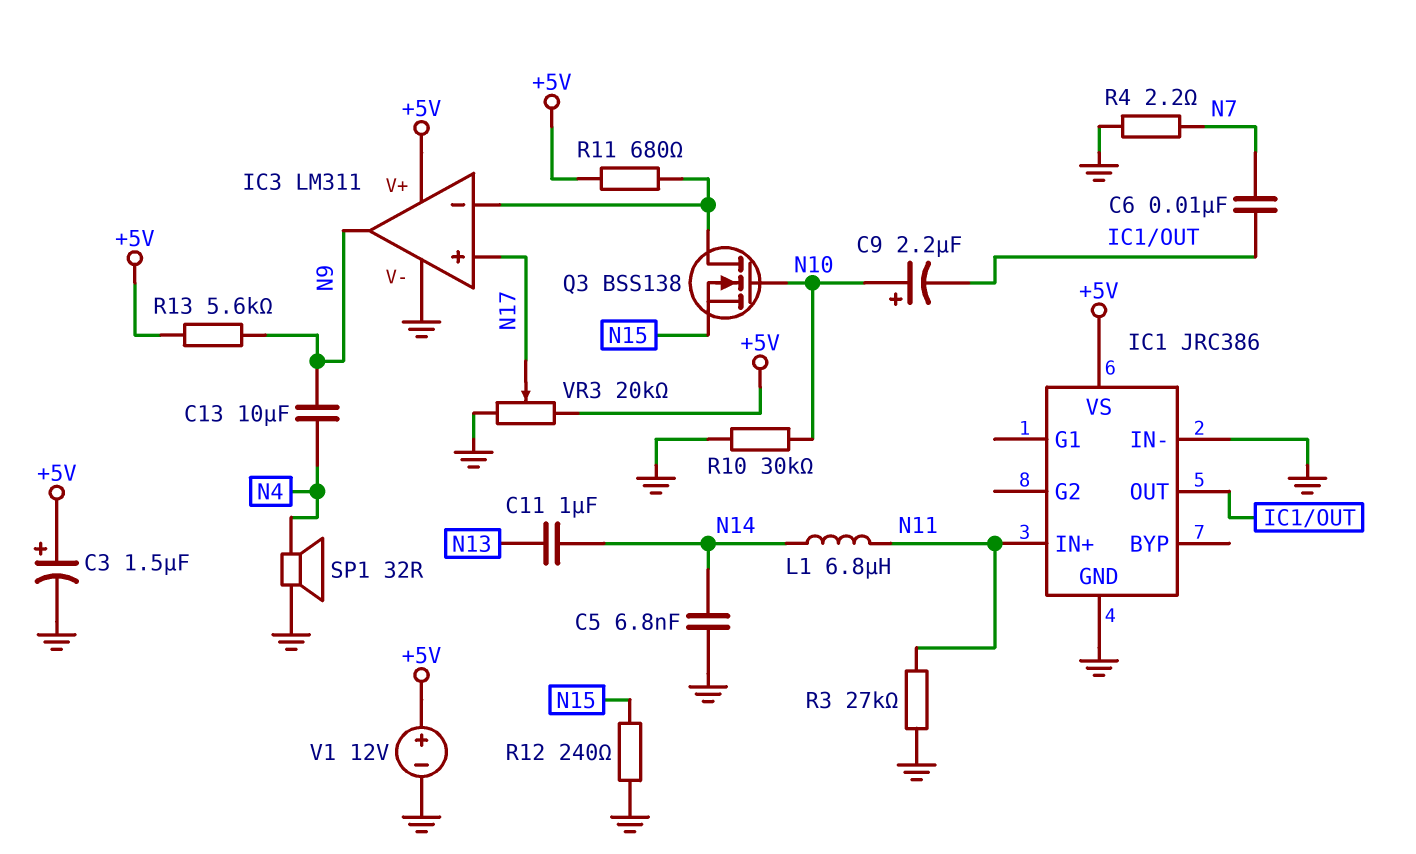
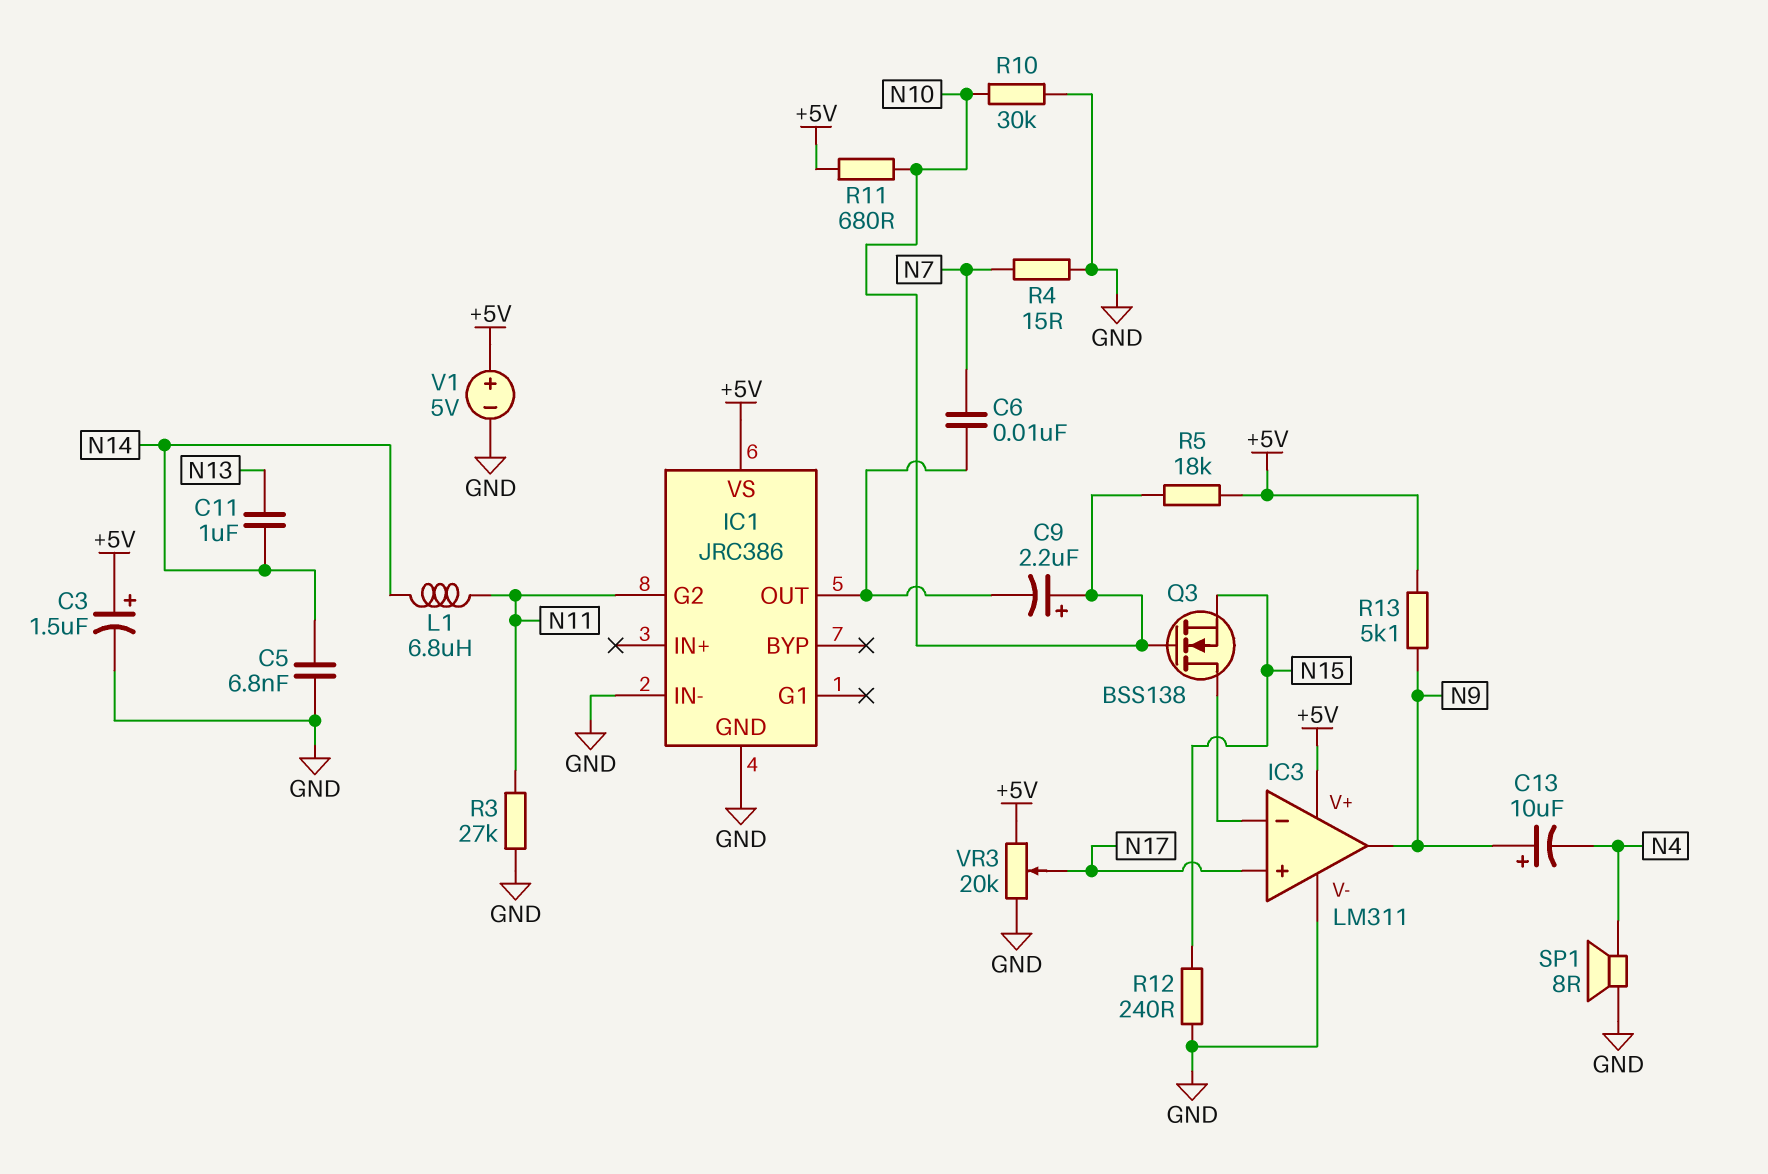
C13: 10uF (N4, N9) -> 10uF (plus N9, minus N4)
IC1 pin G2: none -> N11
IC1 pin IN+: N11 -> none
R4: 2.2 (GND, N7) -> 15 (GND, N7)
R5: none -> 18k (+5V, N10)
R11: 680 (+5V, IC3/in-) -> 680 (+5V, N10)
R13: 5.6k (+5V, N9) -> 5.1k (+5V, N9)
SP1: speaker 32R (GND, N4) -> speaker 8R (GND, N4)
V1: 12V (plus +5V, minus GND) -> 5V (plus +5V, minus GND)

